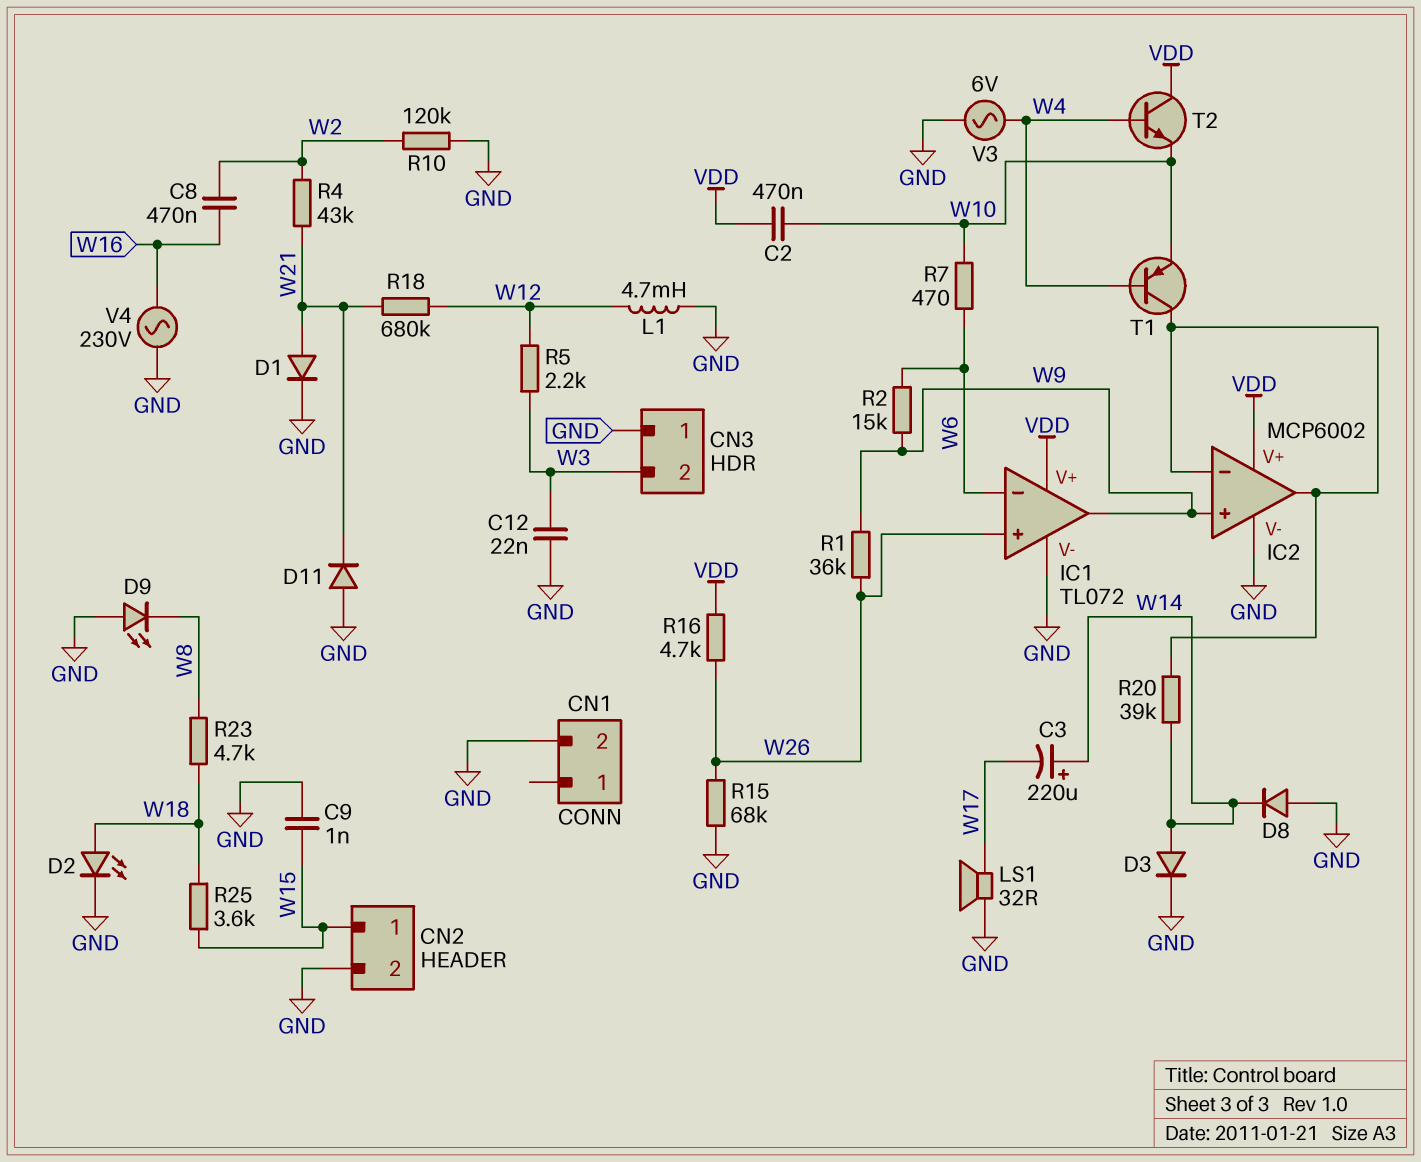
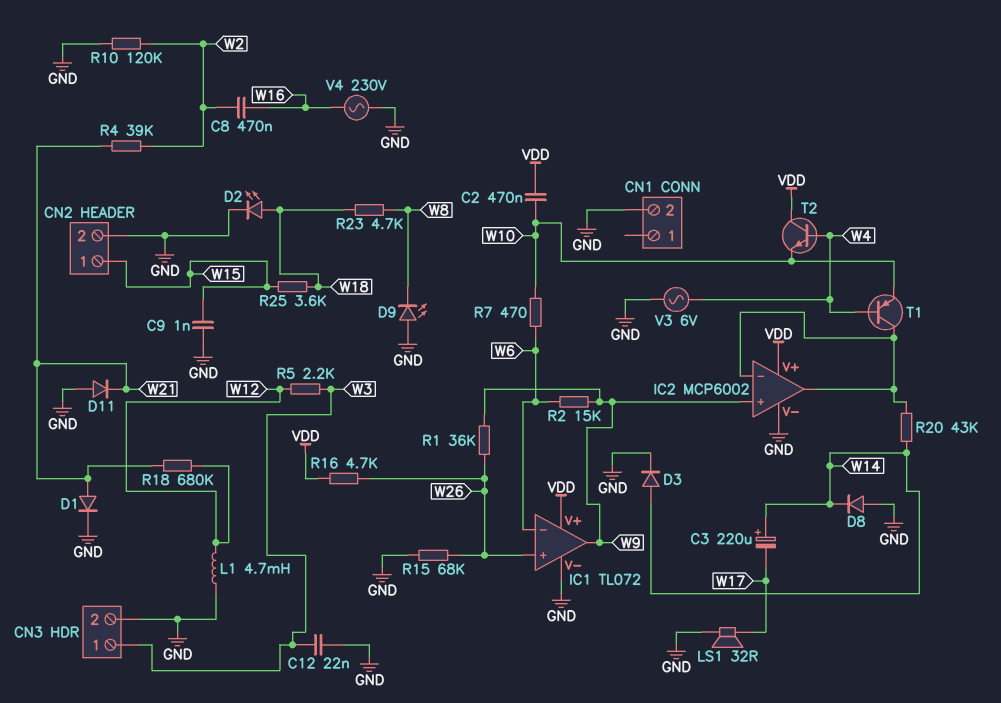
CN3 pin 1: GND -> W3
CN3 pin 2: W3 -> GND
R4: 43k (W2, W21) -> 39k (W2, W21)
R20: 39k (IC2/in-, W14) -> 43k (IC2/in-, W14)

